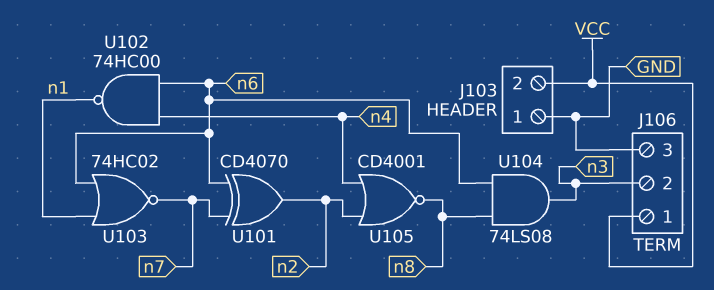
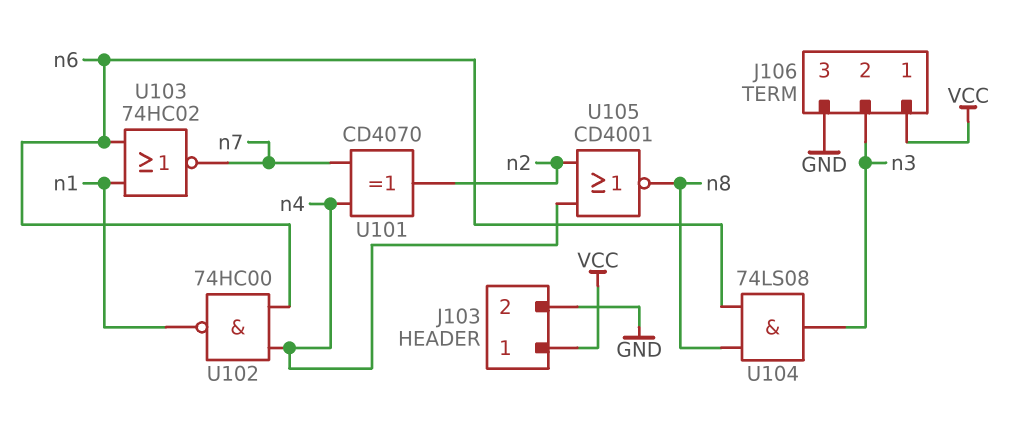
J103 pin 1: GND -> VCC
J103 pin 2: VCC -> GND
U101: XOR CD4070 (in n6, in n7, out n2) -> XOR CD4070 (in n4, in n7, out n2)

